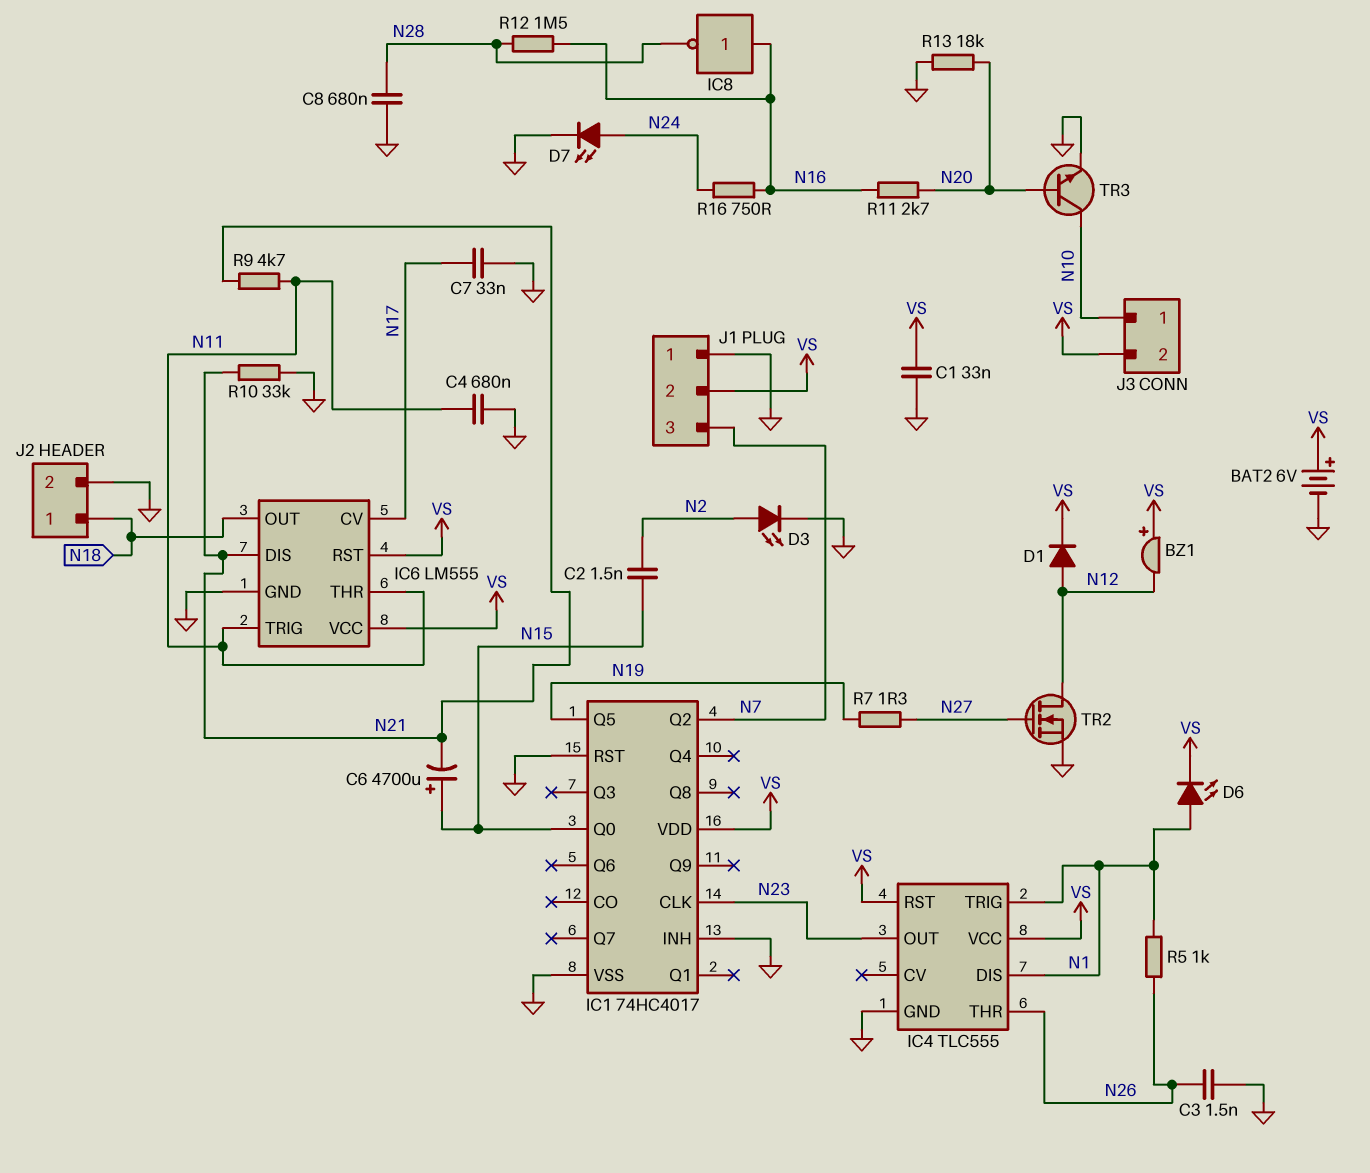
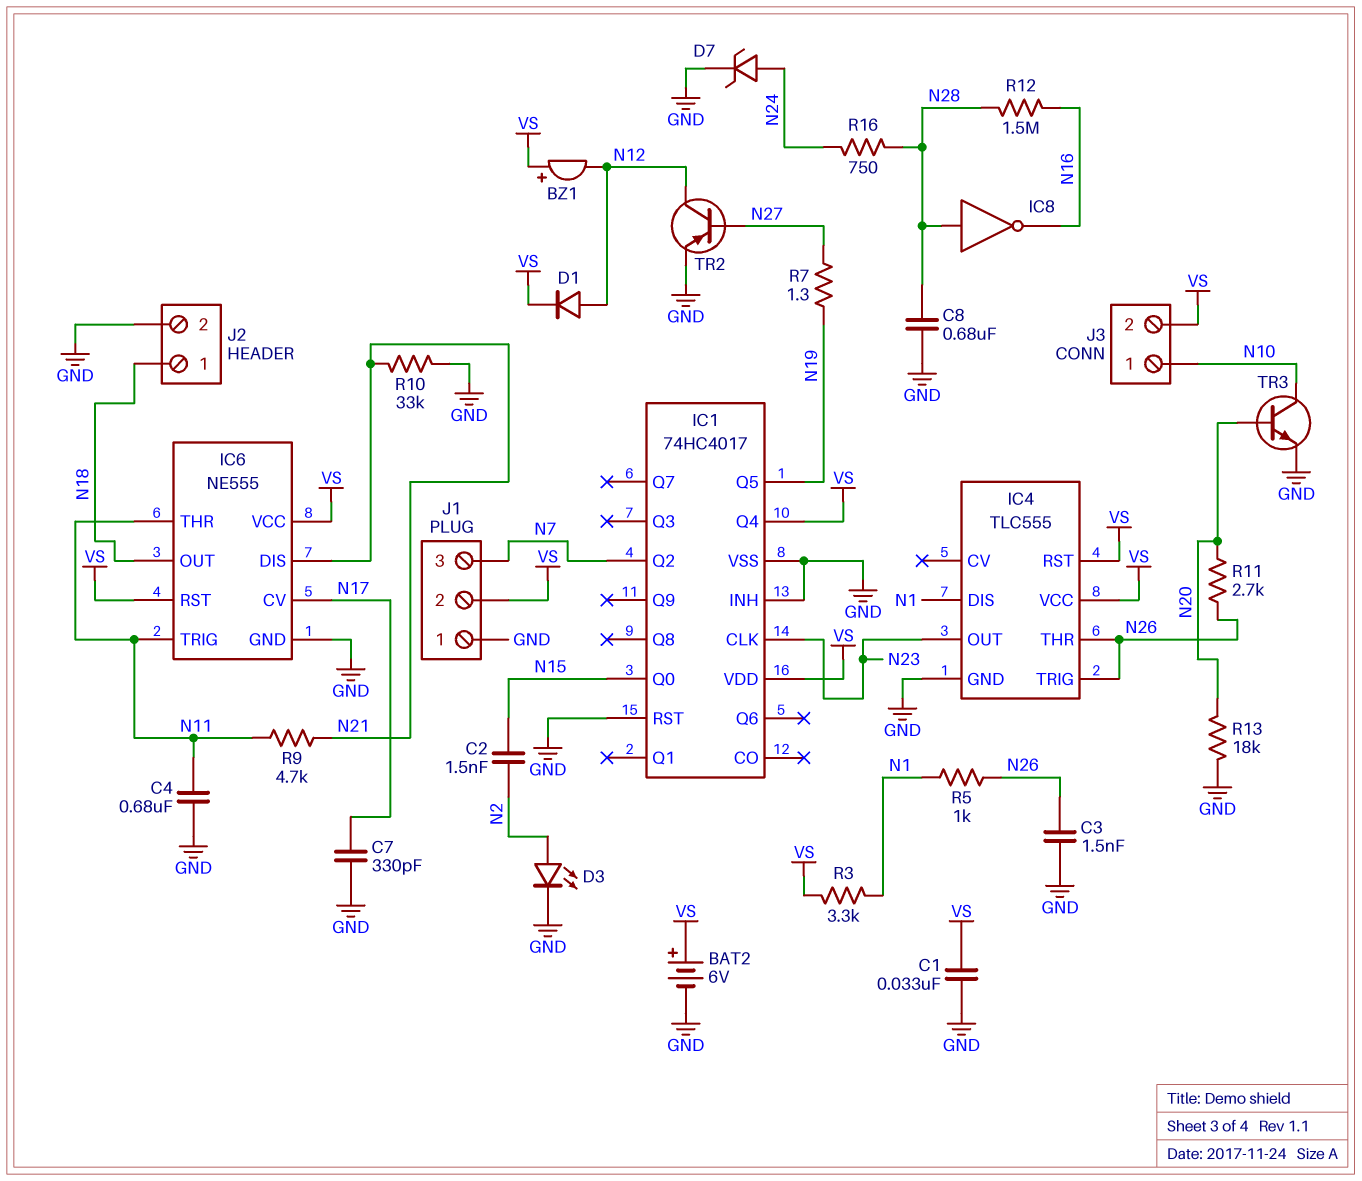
C6: 4700uF (plus N15, minus N21) -> none
C7: 33nF (GND, N17) -> 330pF (GND, N17)
D6: LED (A N1, K VS) -> none
D7: LED (A N24, K GND) -> zener (A N24, K GND)
IC1 pin Q4: none -> VS
IC4 pin TRIG: N1 -> N26
IC6: LM555 -> NE555
IC8: NOT (in N16, out N28) -> NOT (in N28, out N16)
R3: none -> 3.3k (N1, VS)
R11: 2.7k (N16, N20) -> 2.7k (N20, N26)
R16: 750 (N16, N24) -> 750 (N24, N28)
TR2: NMOS (G N27, D N12, S GND) -> PNP (B N27, C N12, E GND)

